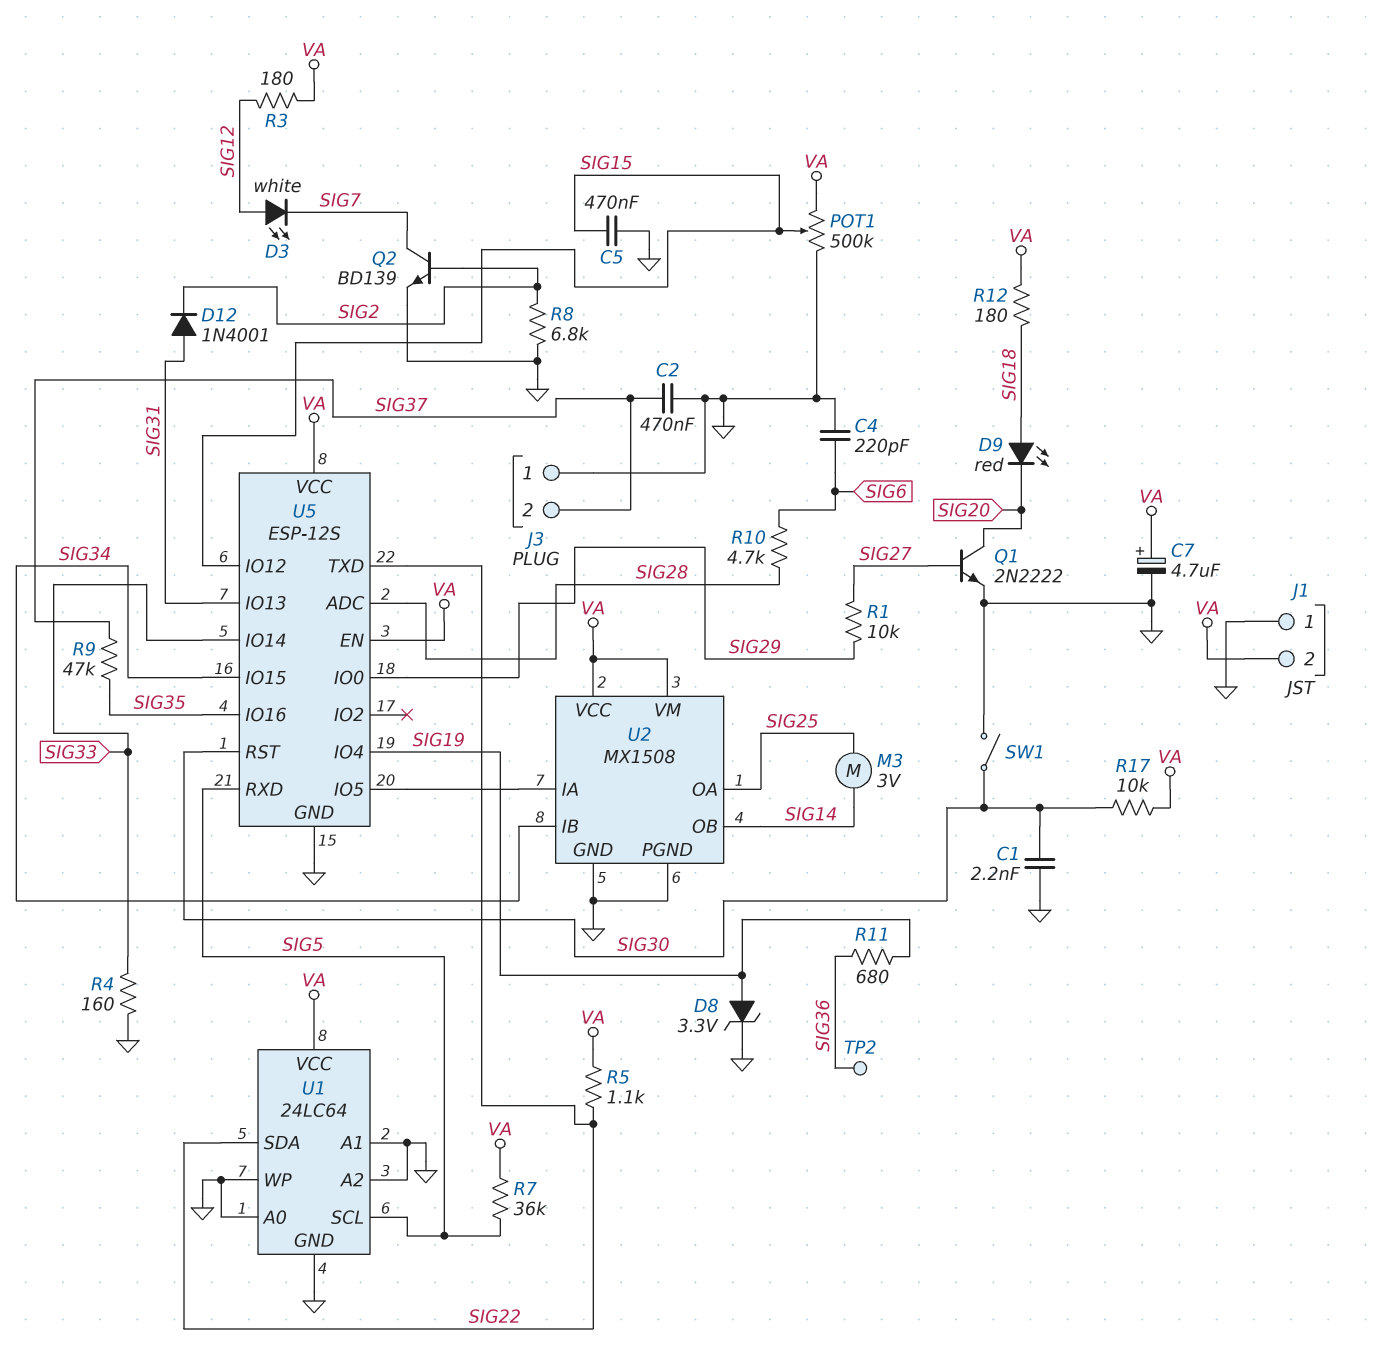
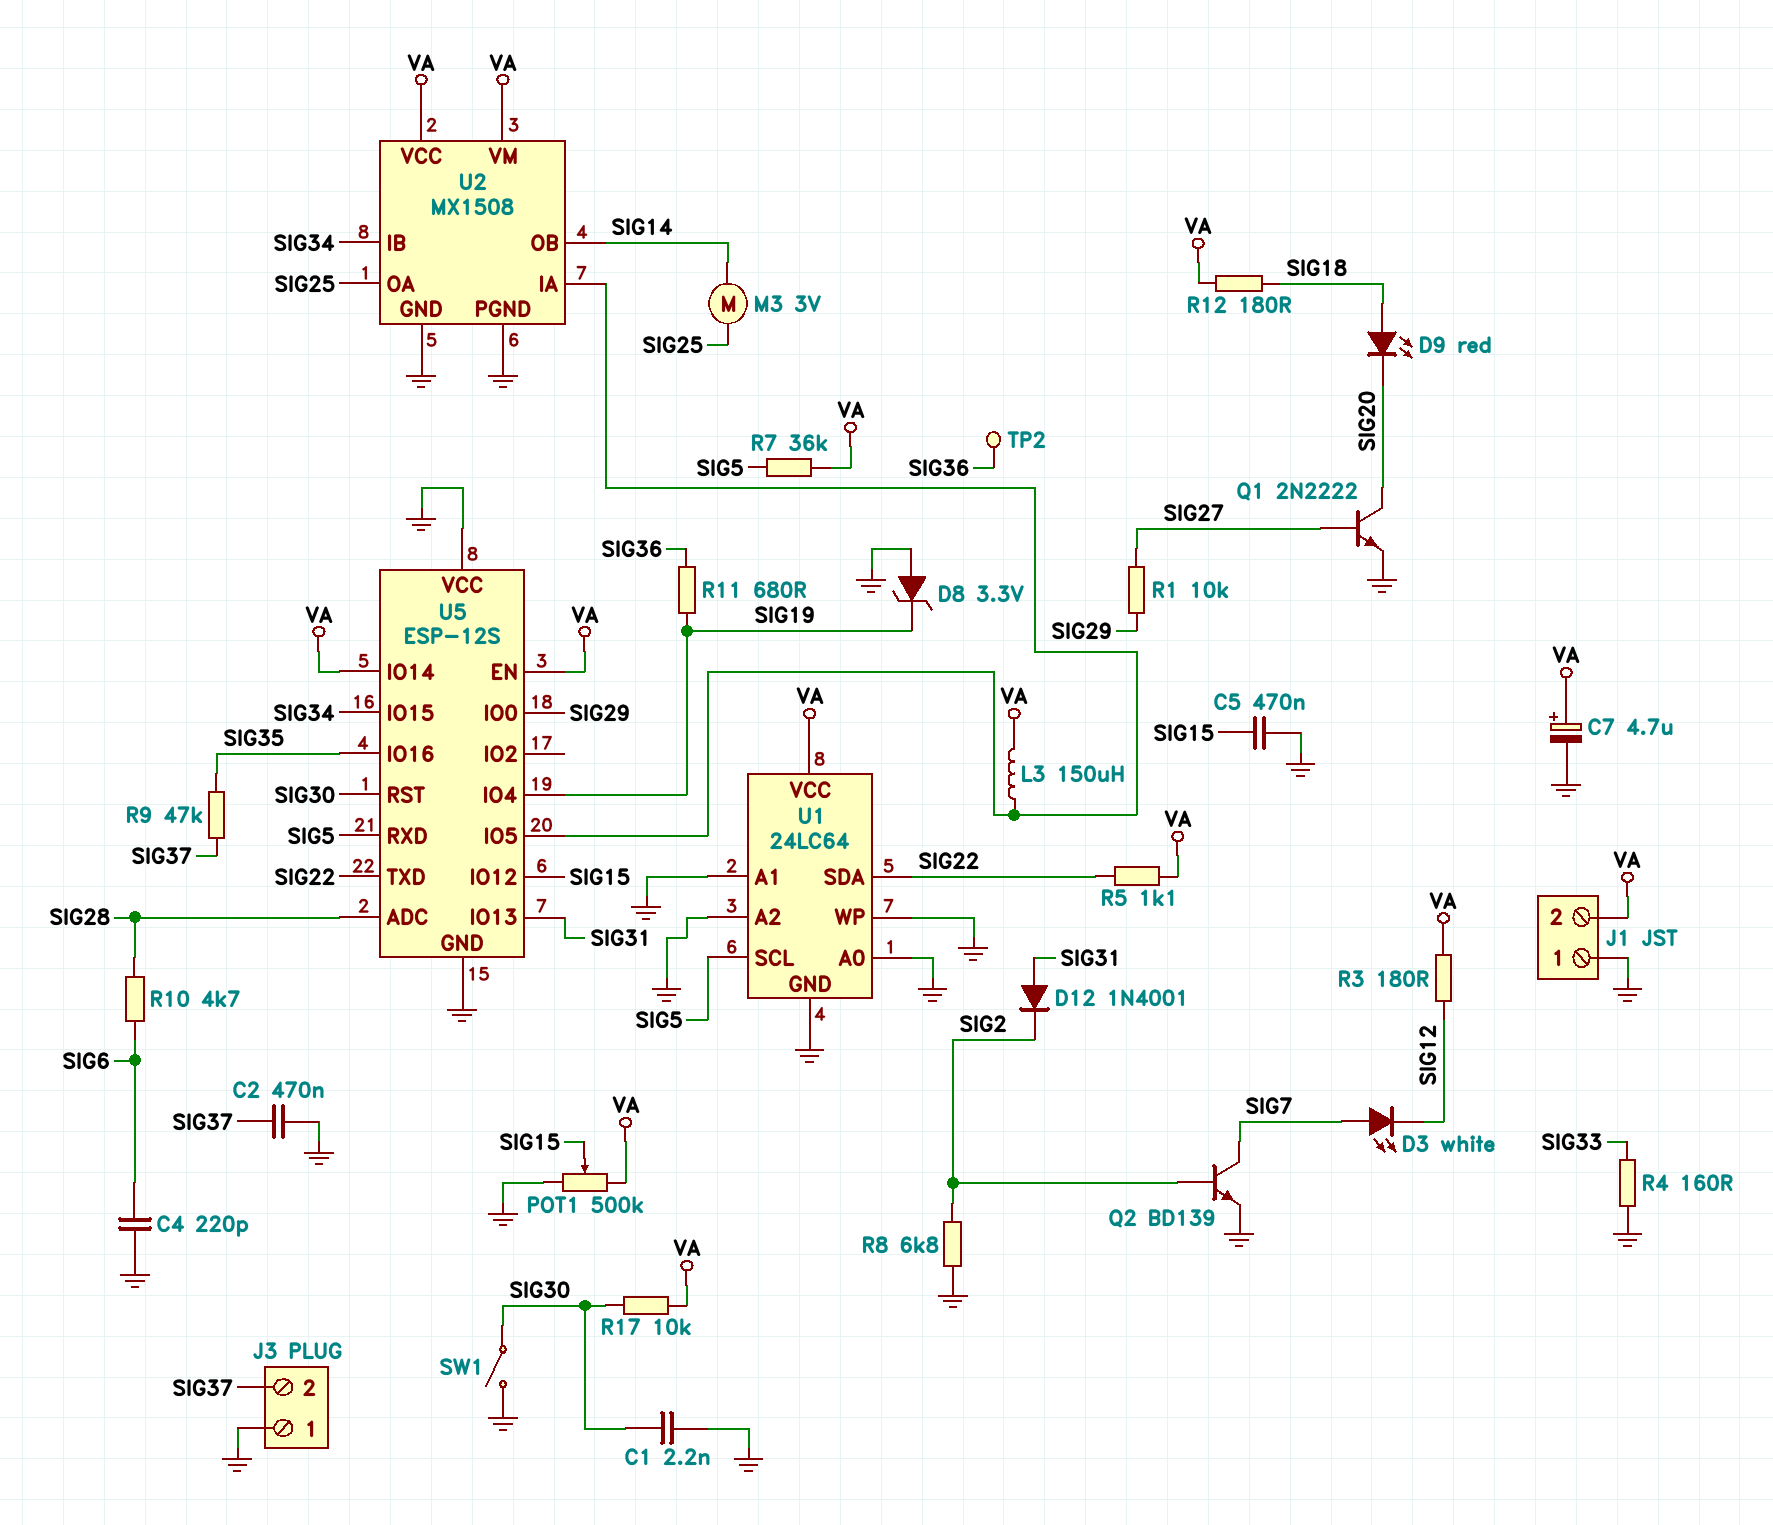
D3: LED white (A SIG12, K SIG7) -> LED white (A SIG7, K SIG12)
D8: zener 3.3V (A SIG19, K GND) -> zener 3.3V (A GND, K SIG19)
L3: none -> 150uH (U2/IA, VA)
U5 pin IO14: SIG33 -> VA
U5 pin VCC: VA -> GND

